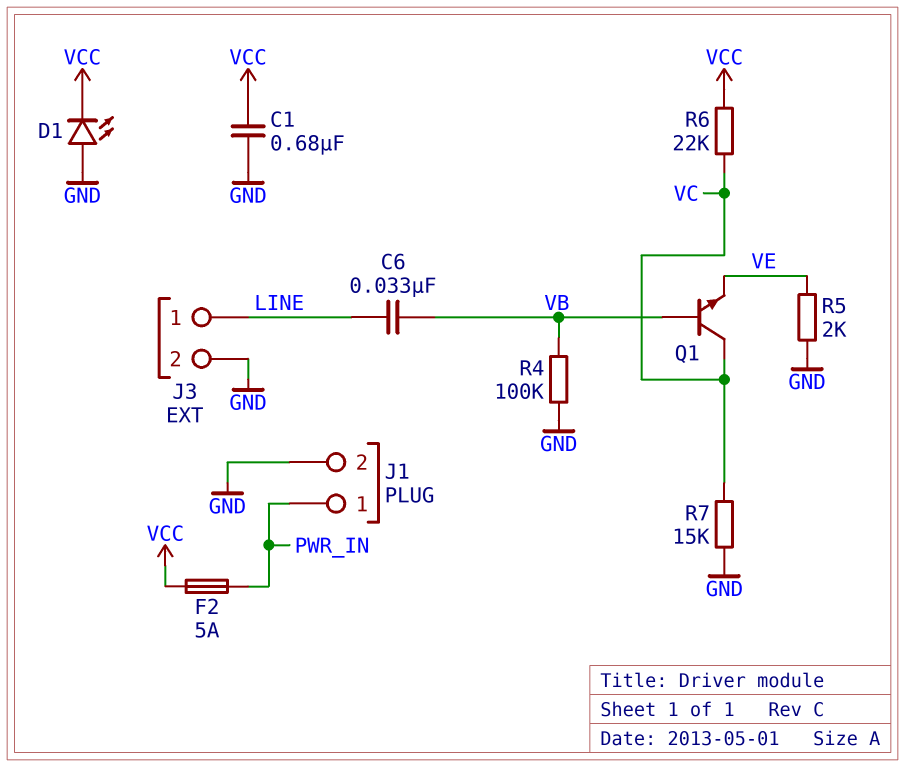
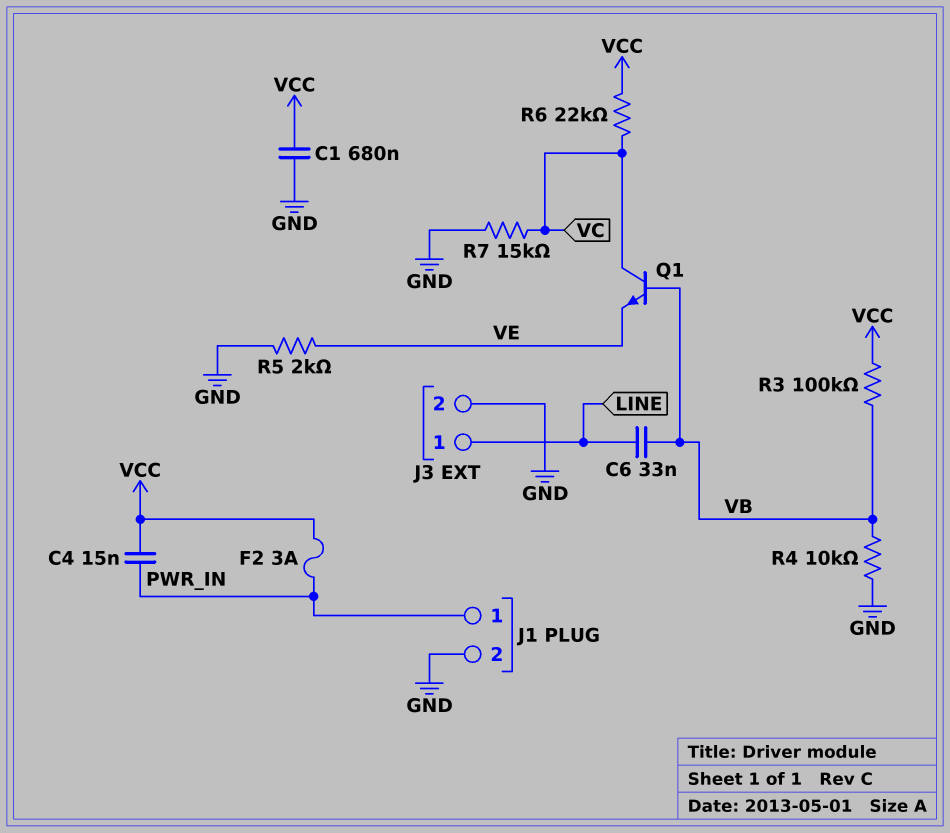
C4: none -> 15nF (PWR_IN, VCC)
D1: LED (A GND, K VCC) -> none
F2: 5A (PWR_IN, VCC) -> 3A (PWR_IN, VCC)
R3: none -> 100k (VB, VCC)
R4: 100k (GND, VB) -> 10k (GND, VB)

